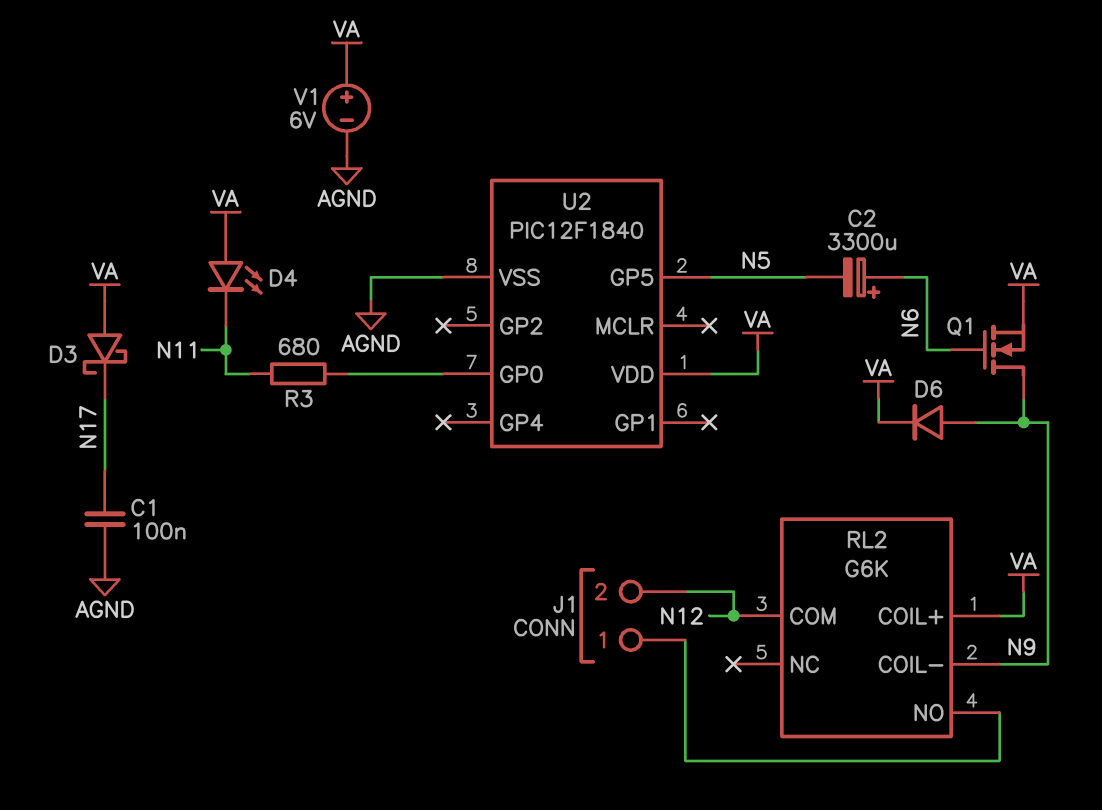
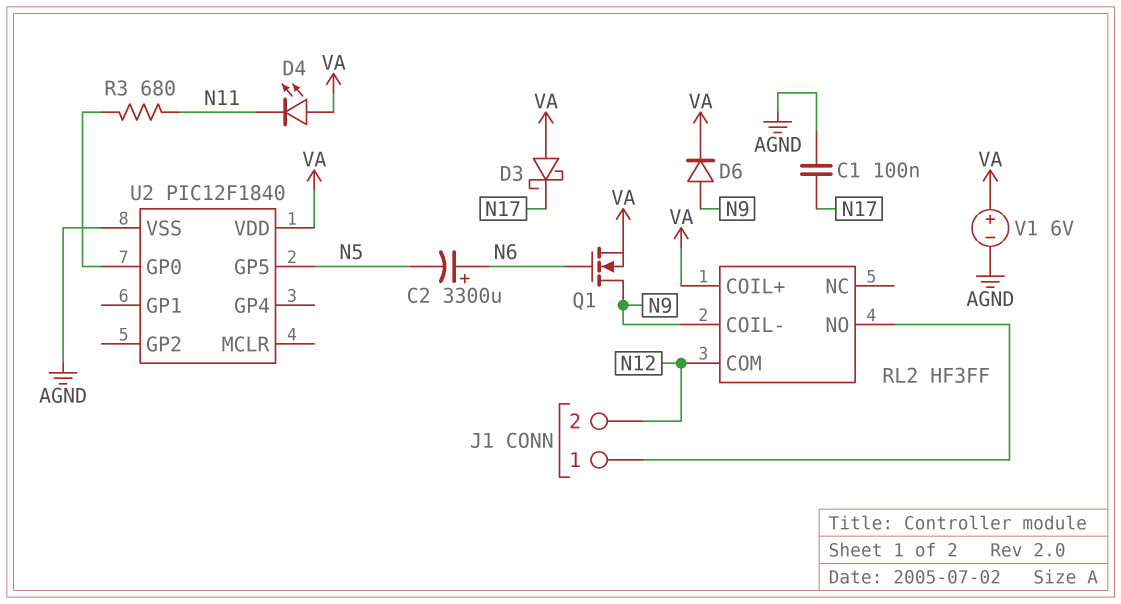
RL2: G6K -> HF3FF

